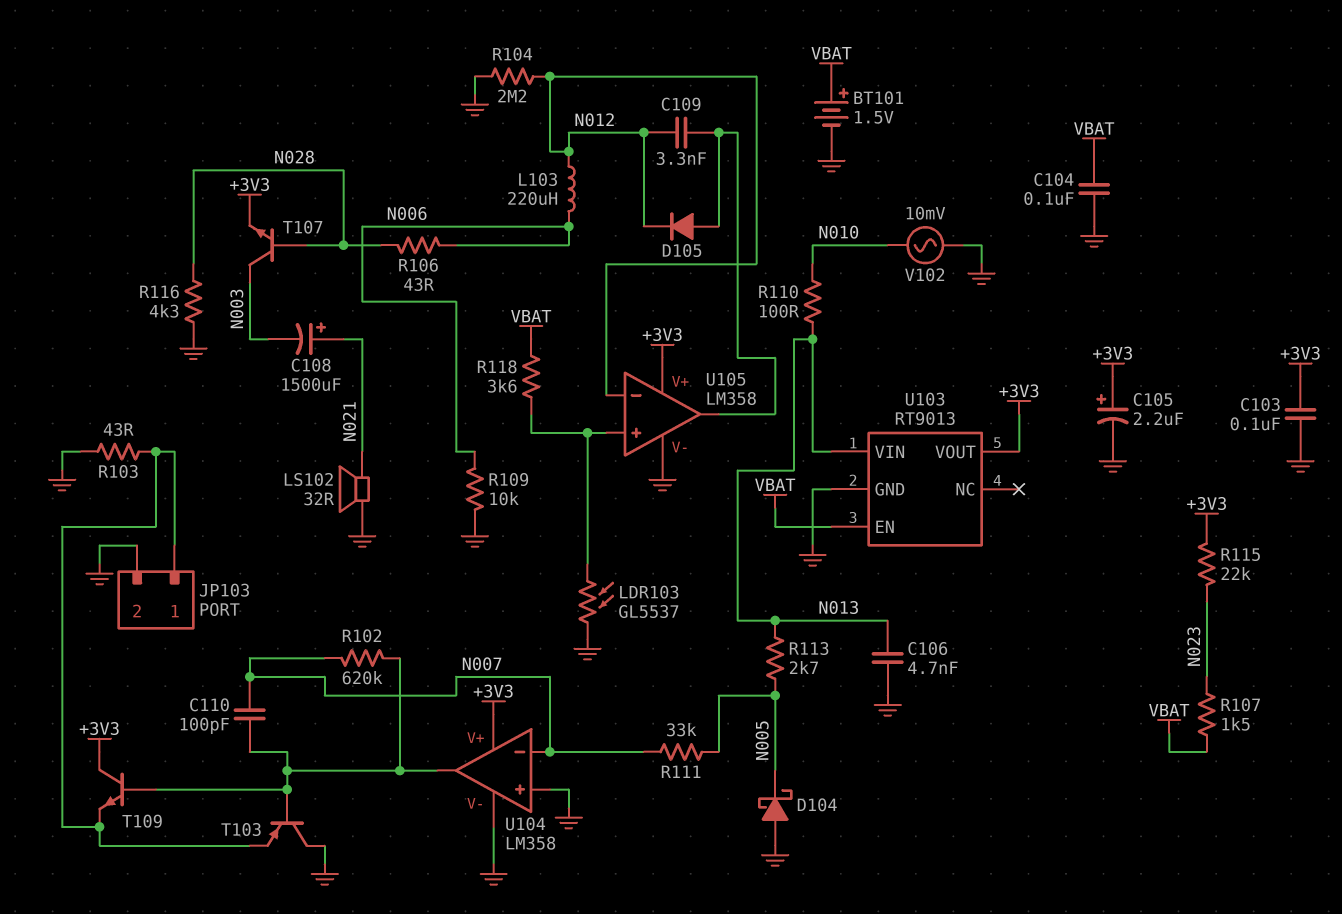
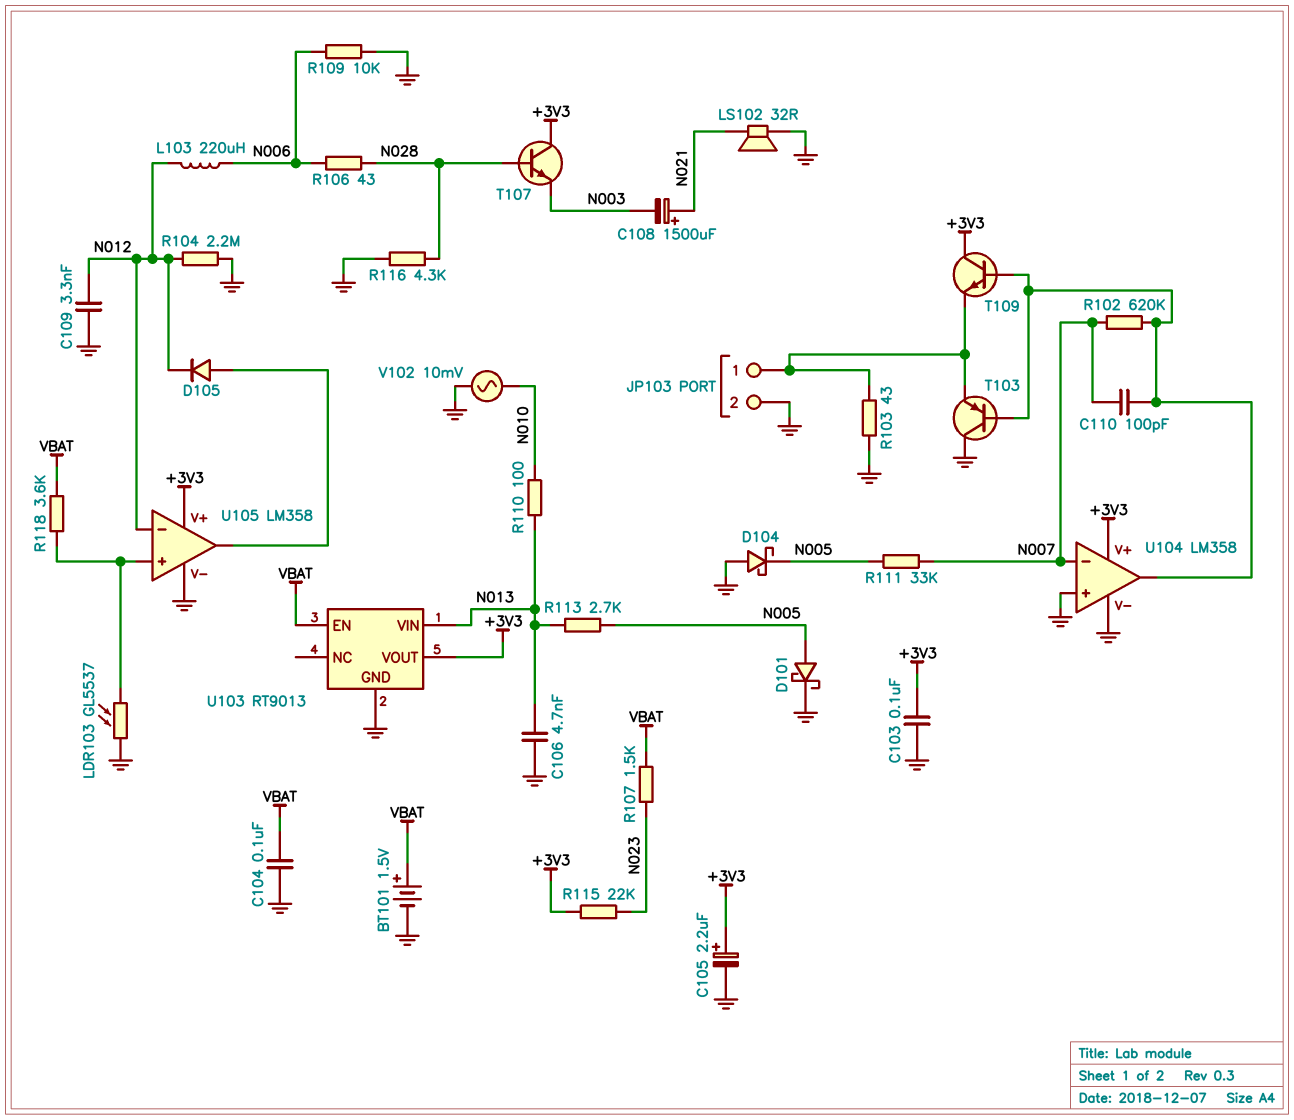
C109: 3.3nF (N012, U105/out) -> 3.3nF (GND, N012)
D101: none -> schottky (A N005, K GND)
T107: NPN (B N028, C N003, E +3V3) -> NPN (B N028, C +3V3, E N003)

